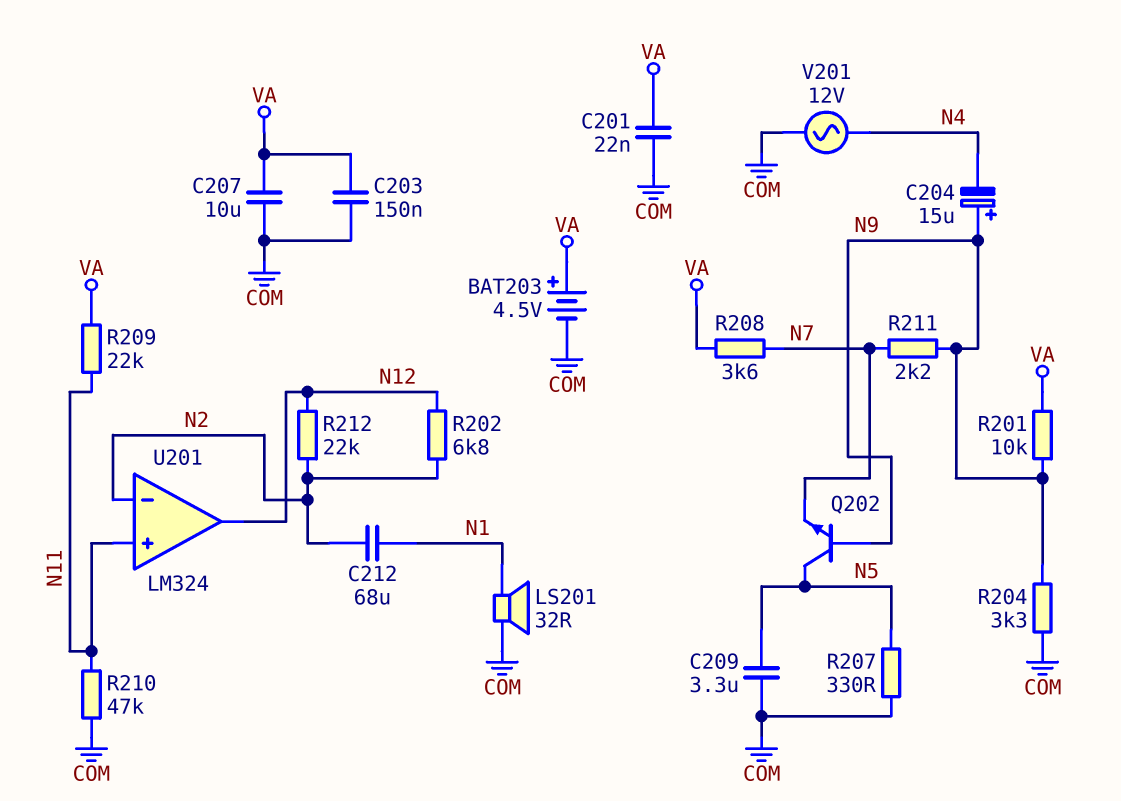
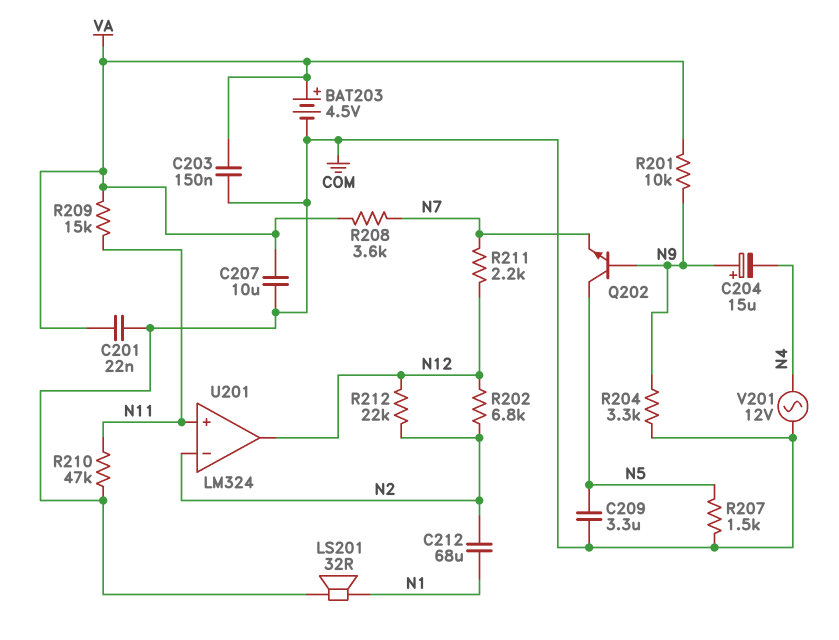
R207: 330 (COM, N5) -> 1.5k (COM, N5)
R209: 22k (N11, VA) -> 15k (N11, VA)
R211: 2.2k (N7, N9) -> 2.2k (N7, N12)

